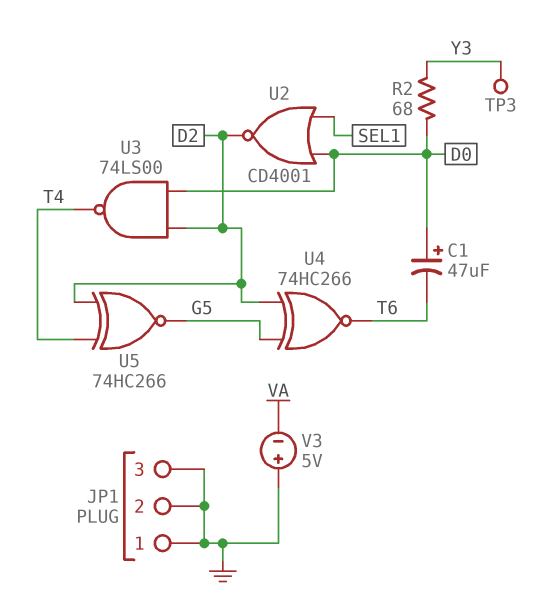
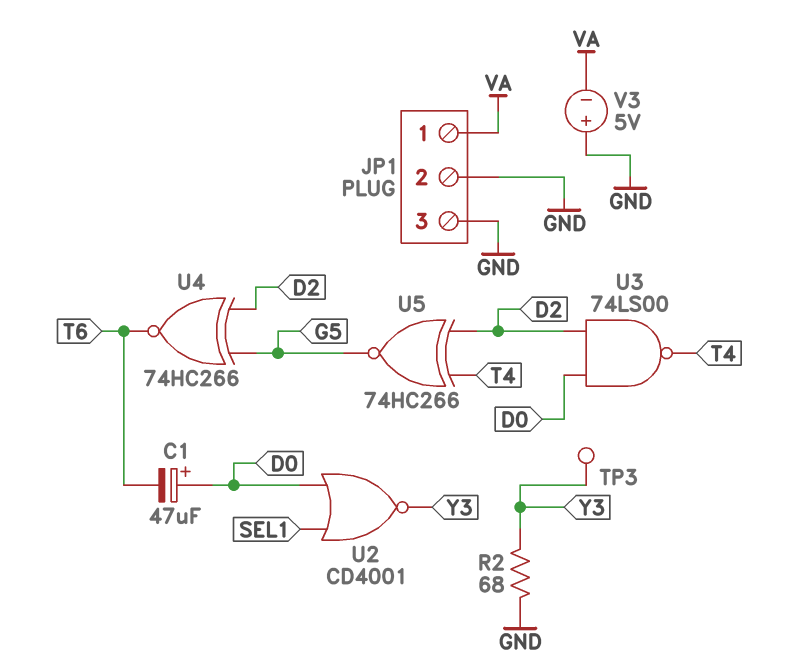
JP1 pin 1: GND -> VA
R2: 68 (D0, Y3) -> 68 (GND, Y3)
U2: NOR CD4001 (in D0, in SEL1, out D2) -> NOR CD4001 (in D0, in SEL1, out Y3)

